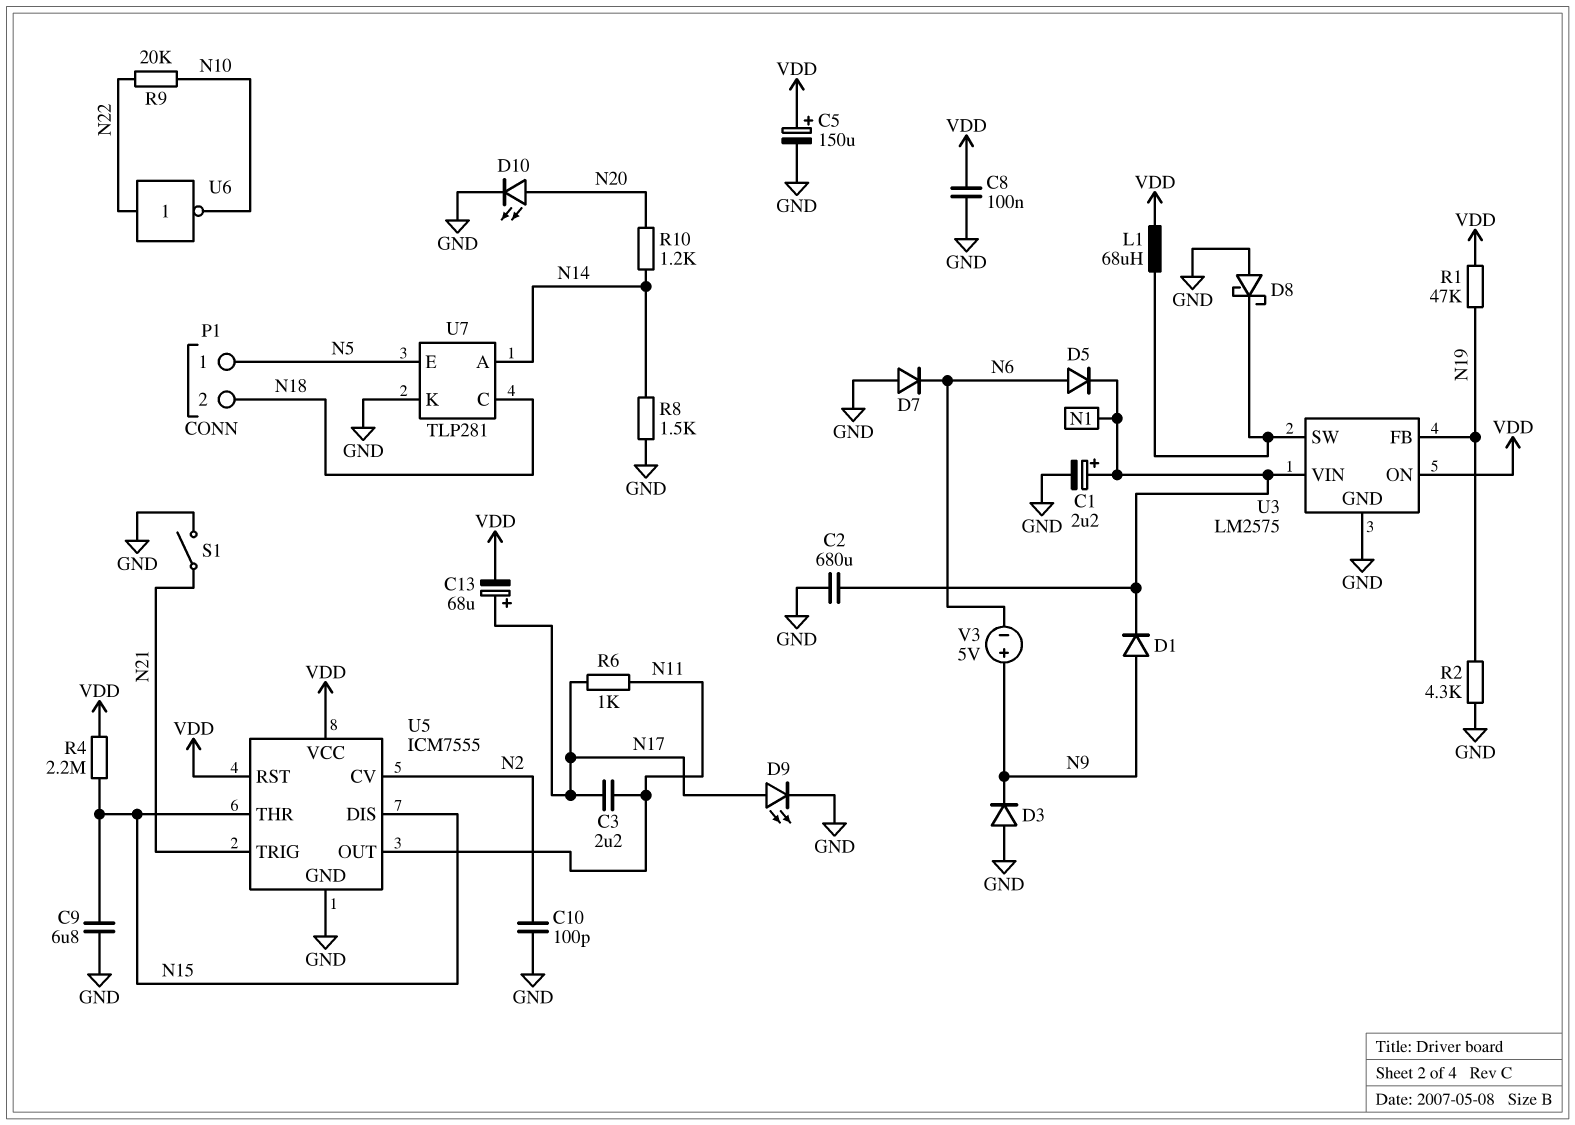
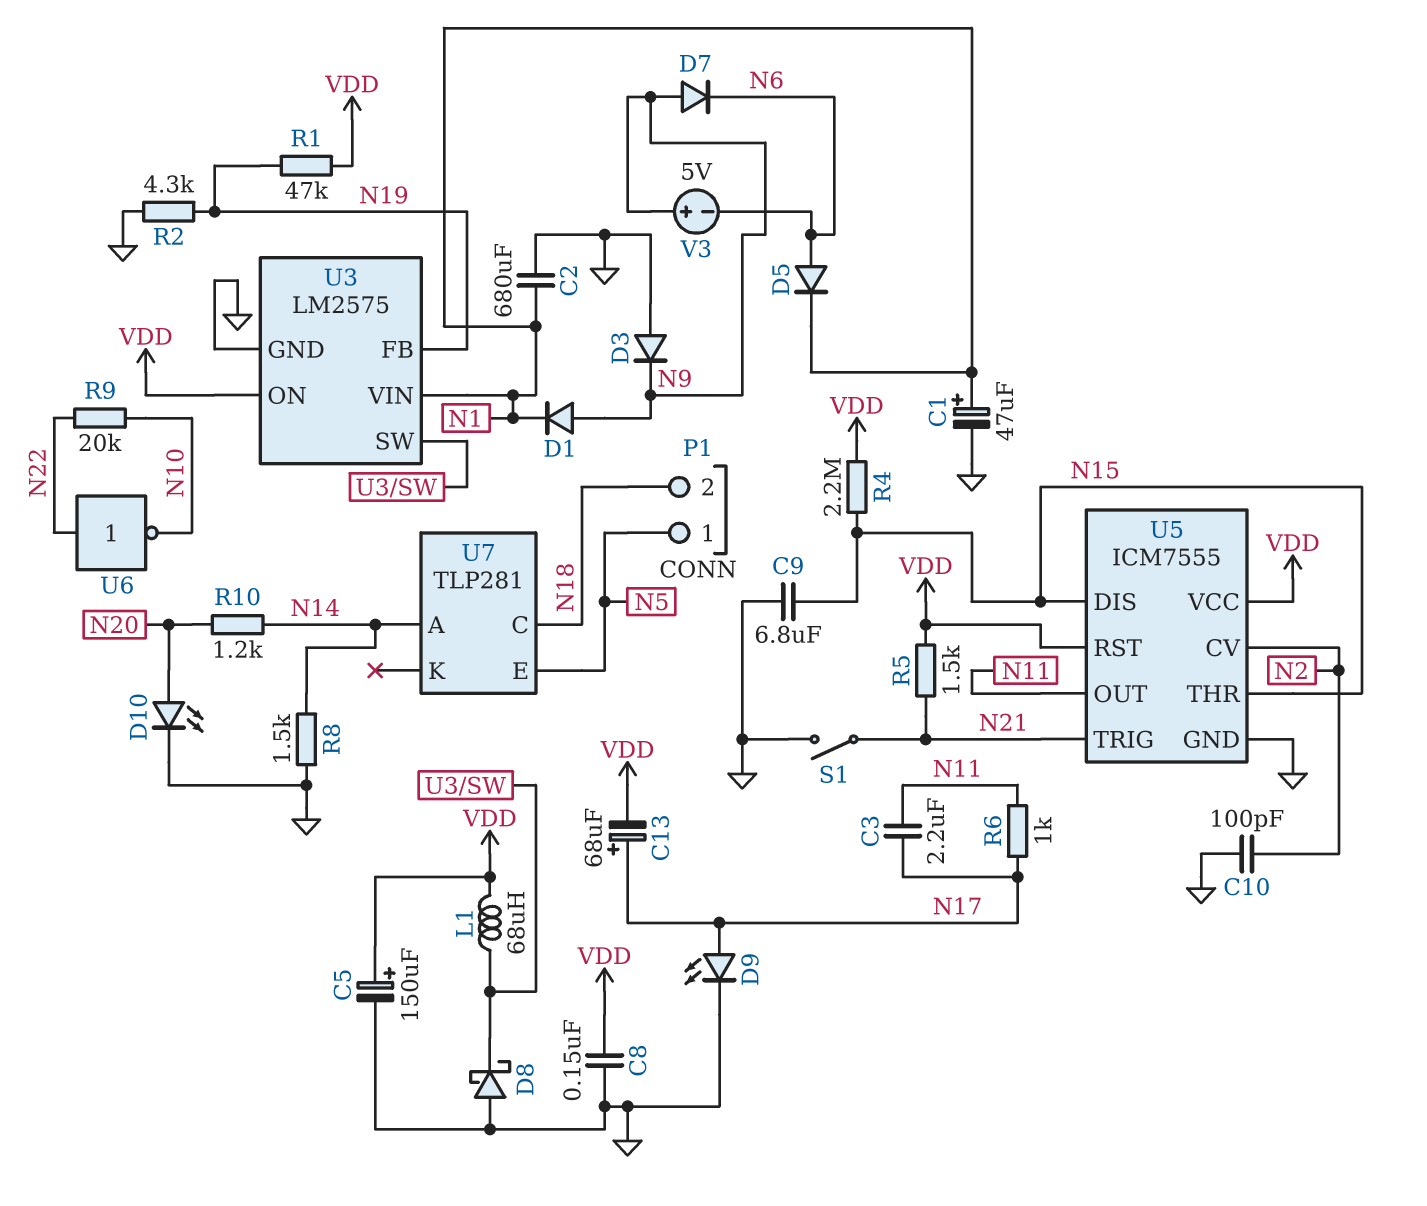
C1: 2.2uF (plus N1, minus GND) -> 47uF (plus N1, minus GND)
C8: 100nF (GND, VDD) -> 150nF (GND, VDD)
D7: diode (A GND, K N6) -> diode (A N9, K N6)
R5: none -> 1.5k (N21, VDD)
U7 pin K: GND -> none

